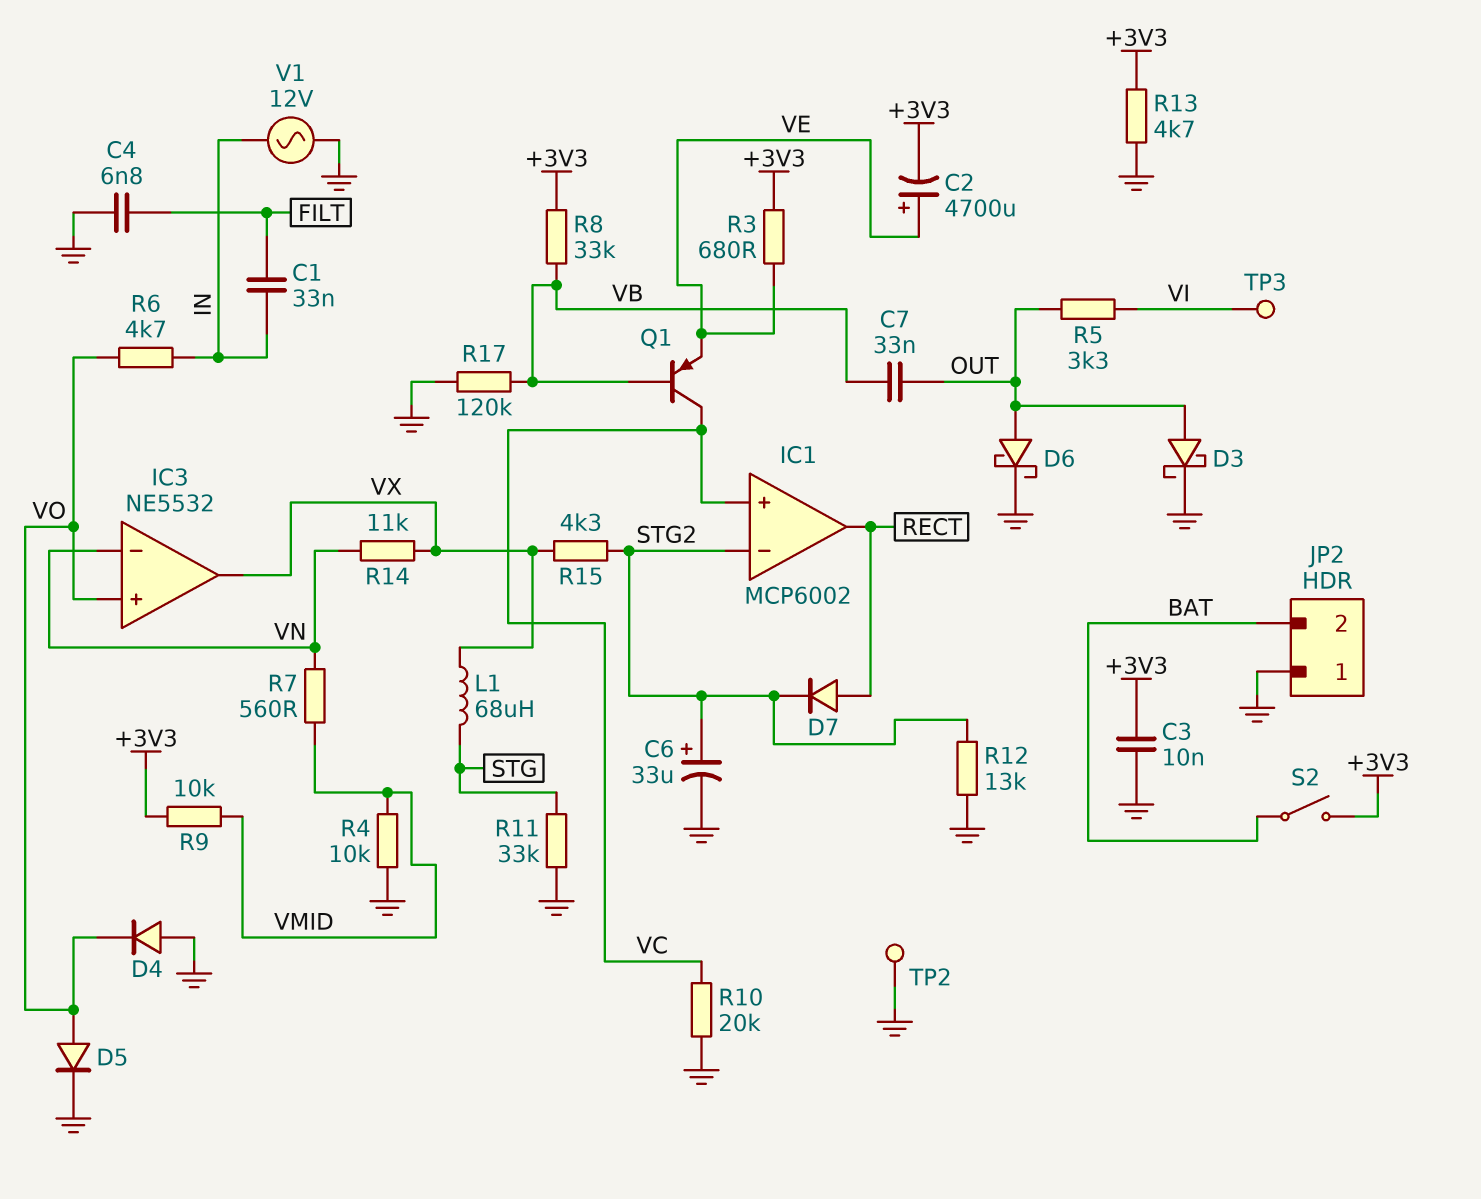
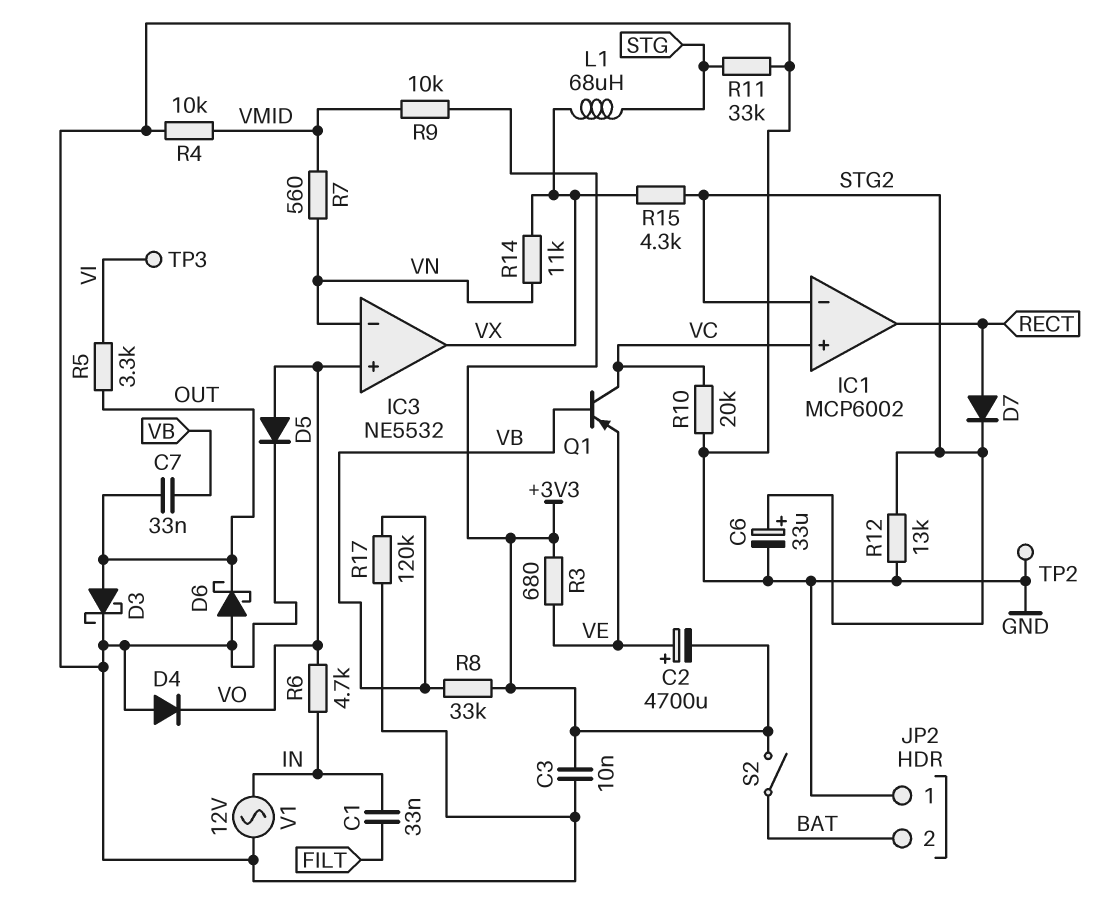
C4: 6.8nF (FILT, GND) -> none
D6: schottky (A OUT, K GND) -> schottky (A GND, K OUT)
R13: 4.7k (+3V3, GND) -> none

